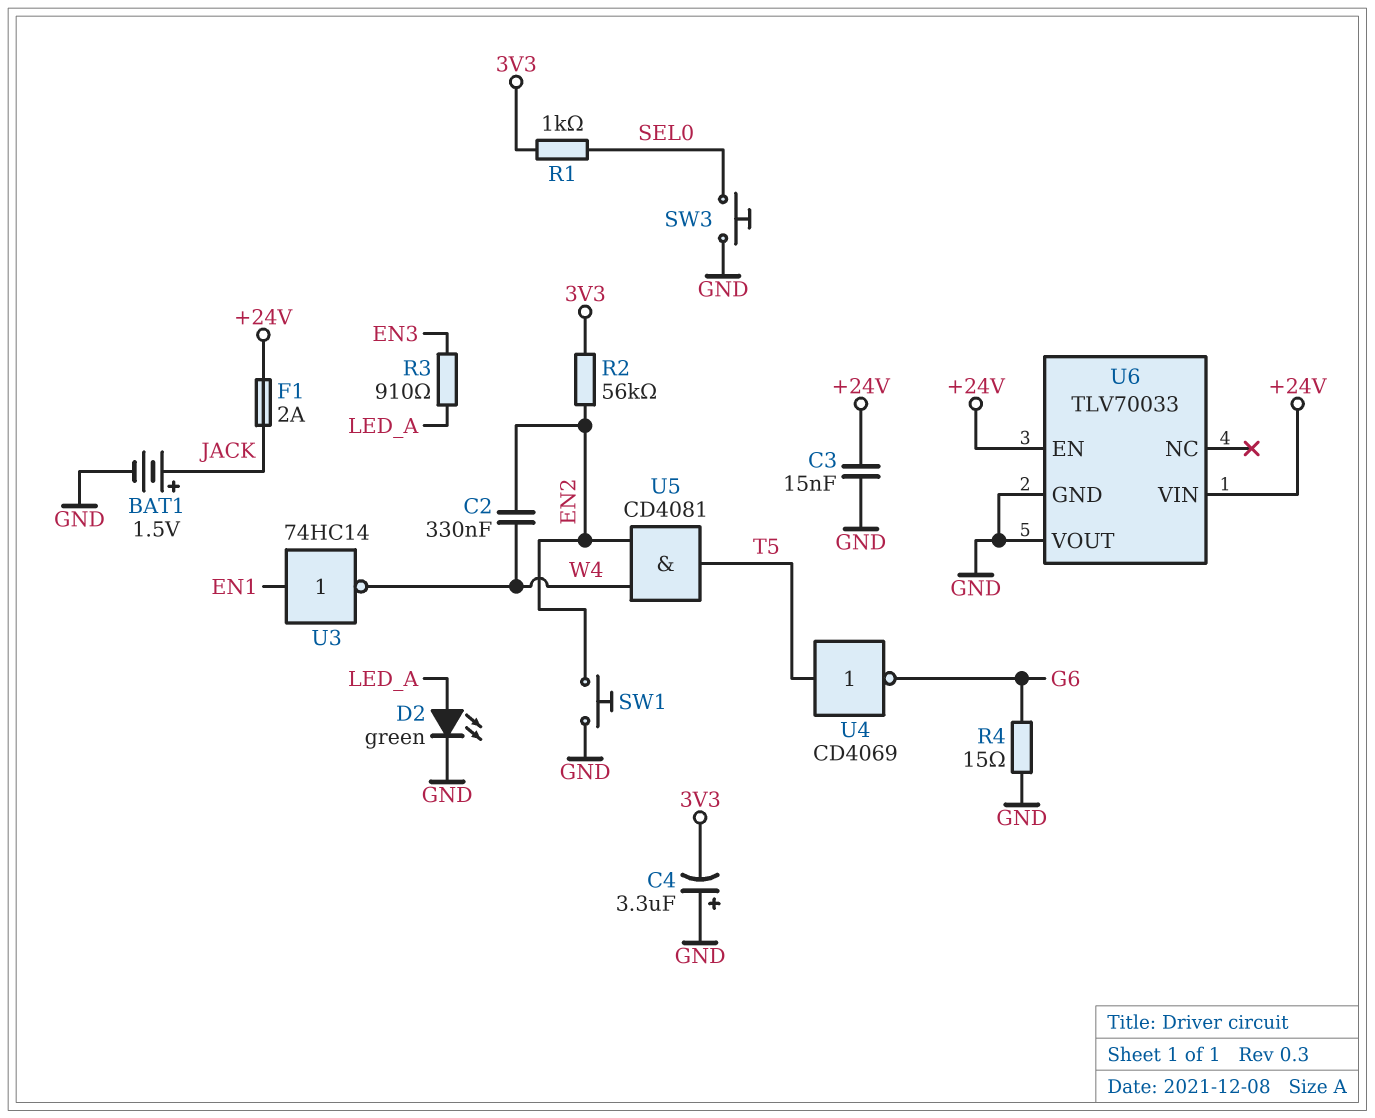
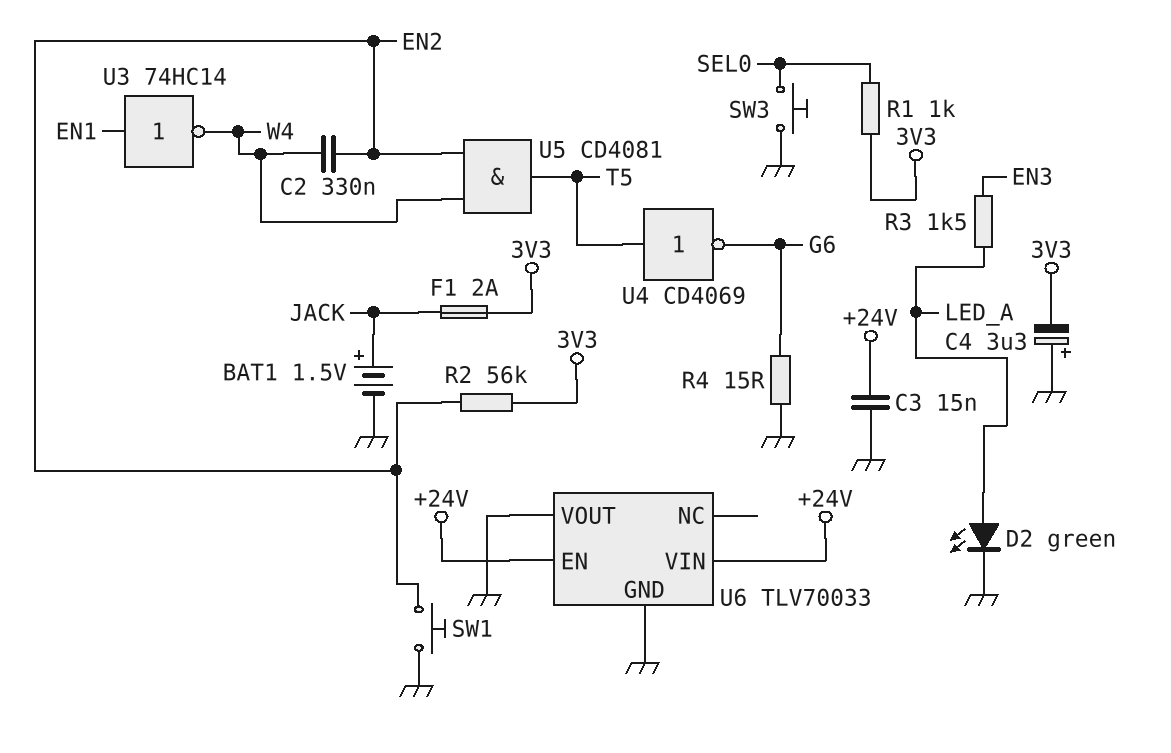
F1: 2A (+24V, JACK) -> 2A (3V3, JACK)
R3: 910 (EN3, LED_A) -> 1.5k (EN3, LED_A)

